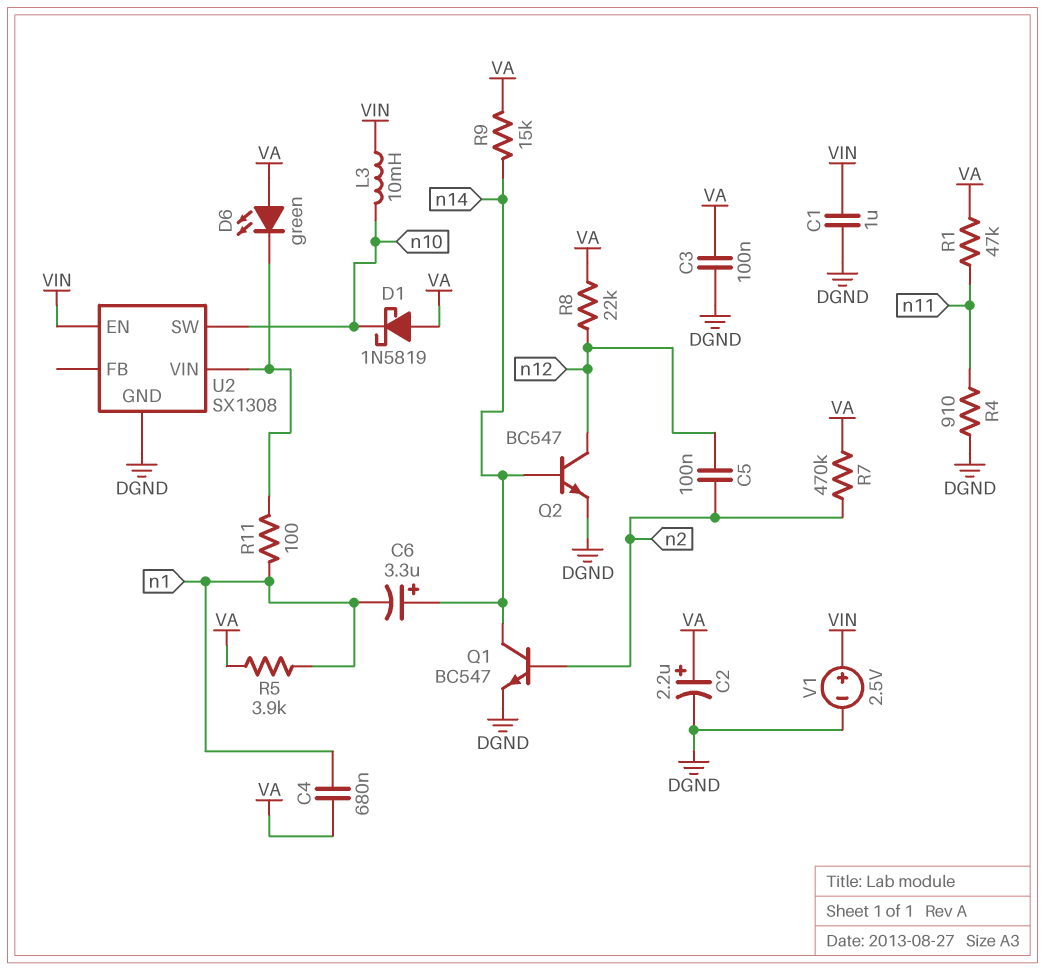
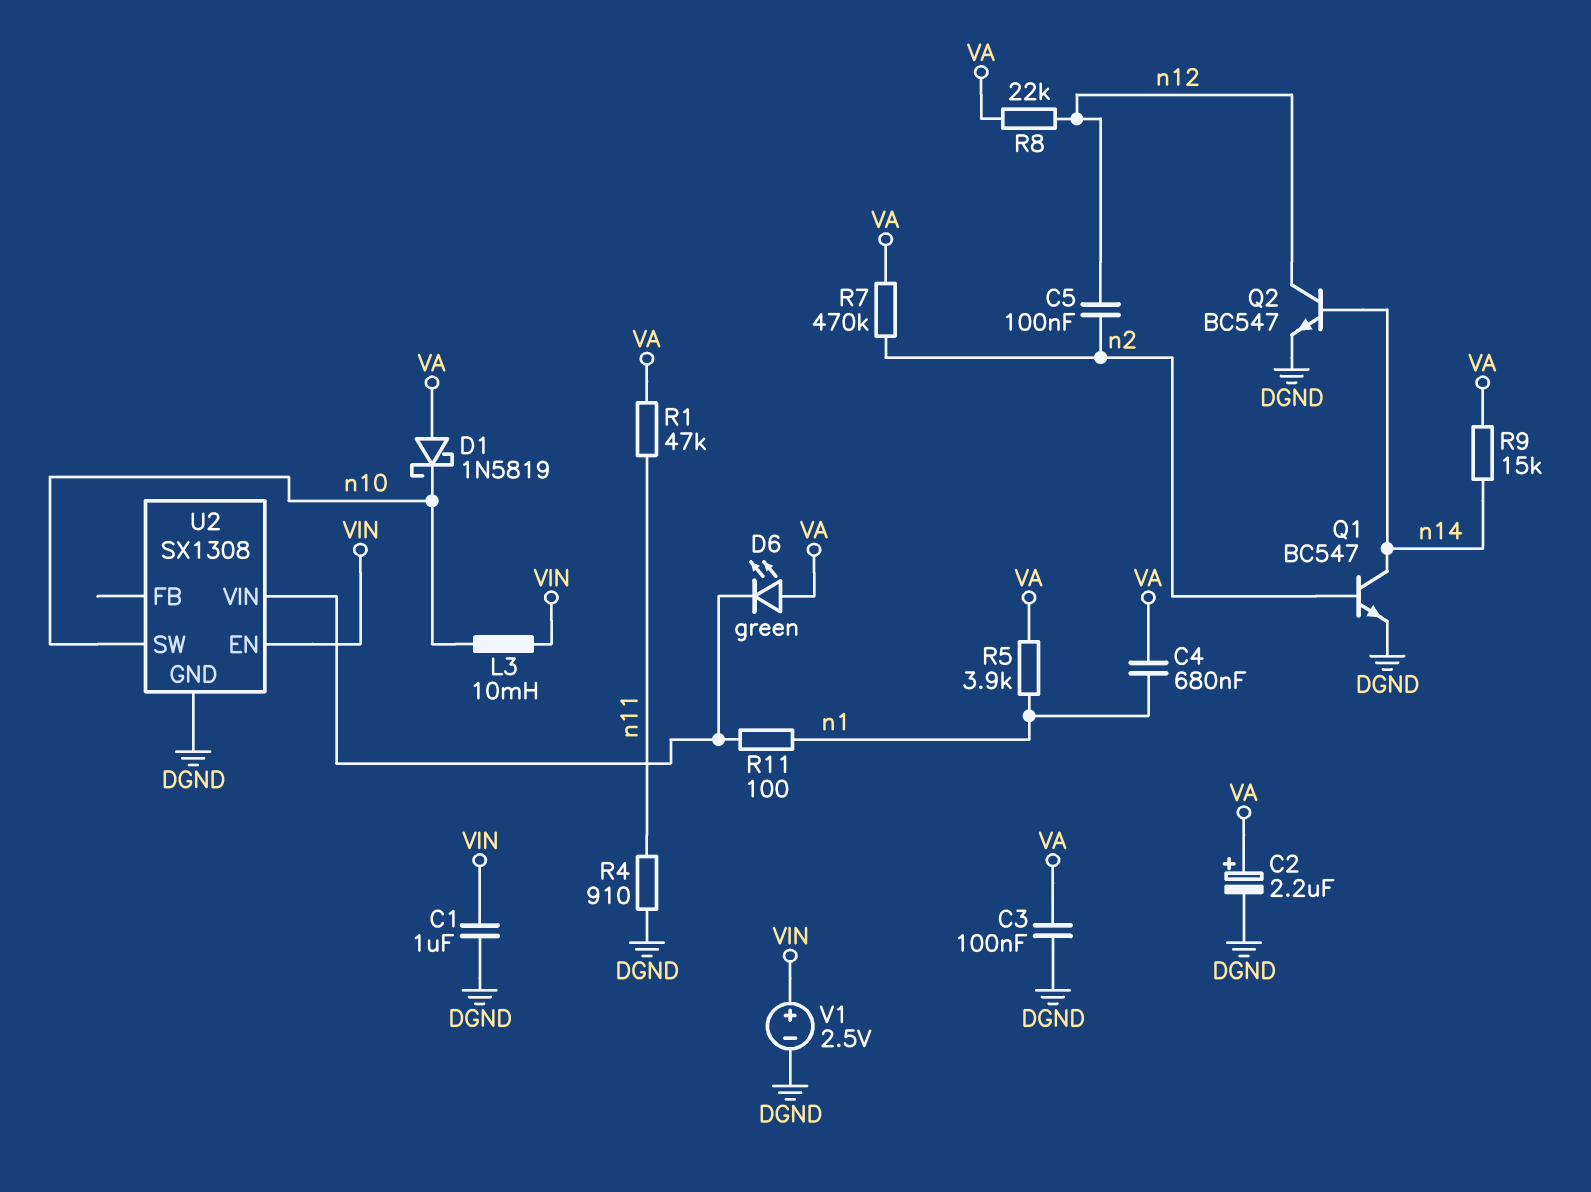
C6: 3.3uF (plus n14, minus n1) -> none

